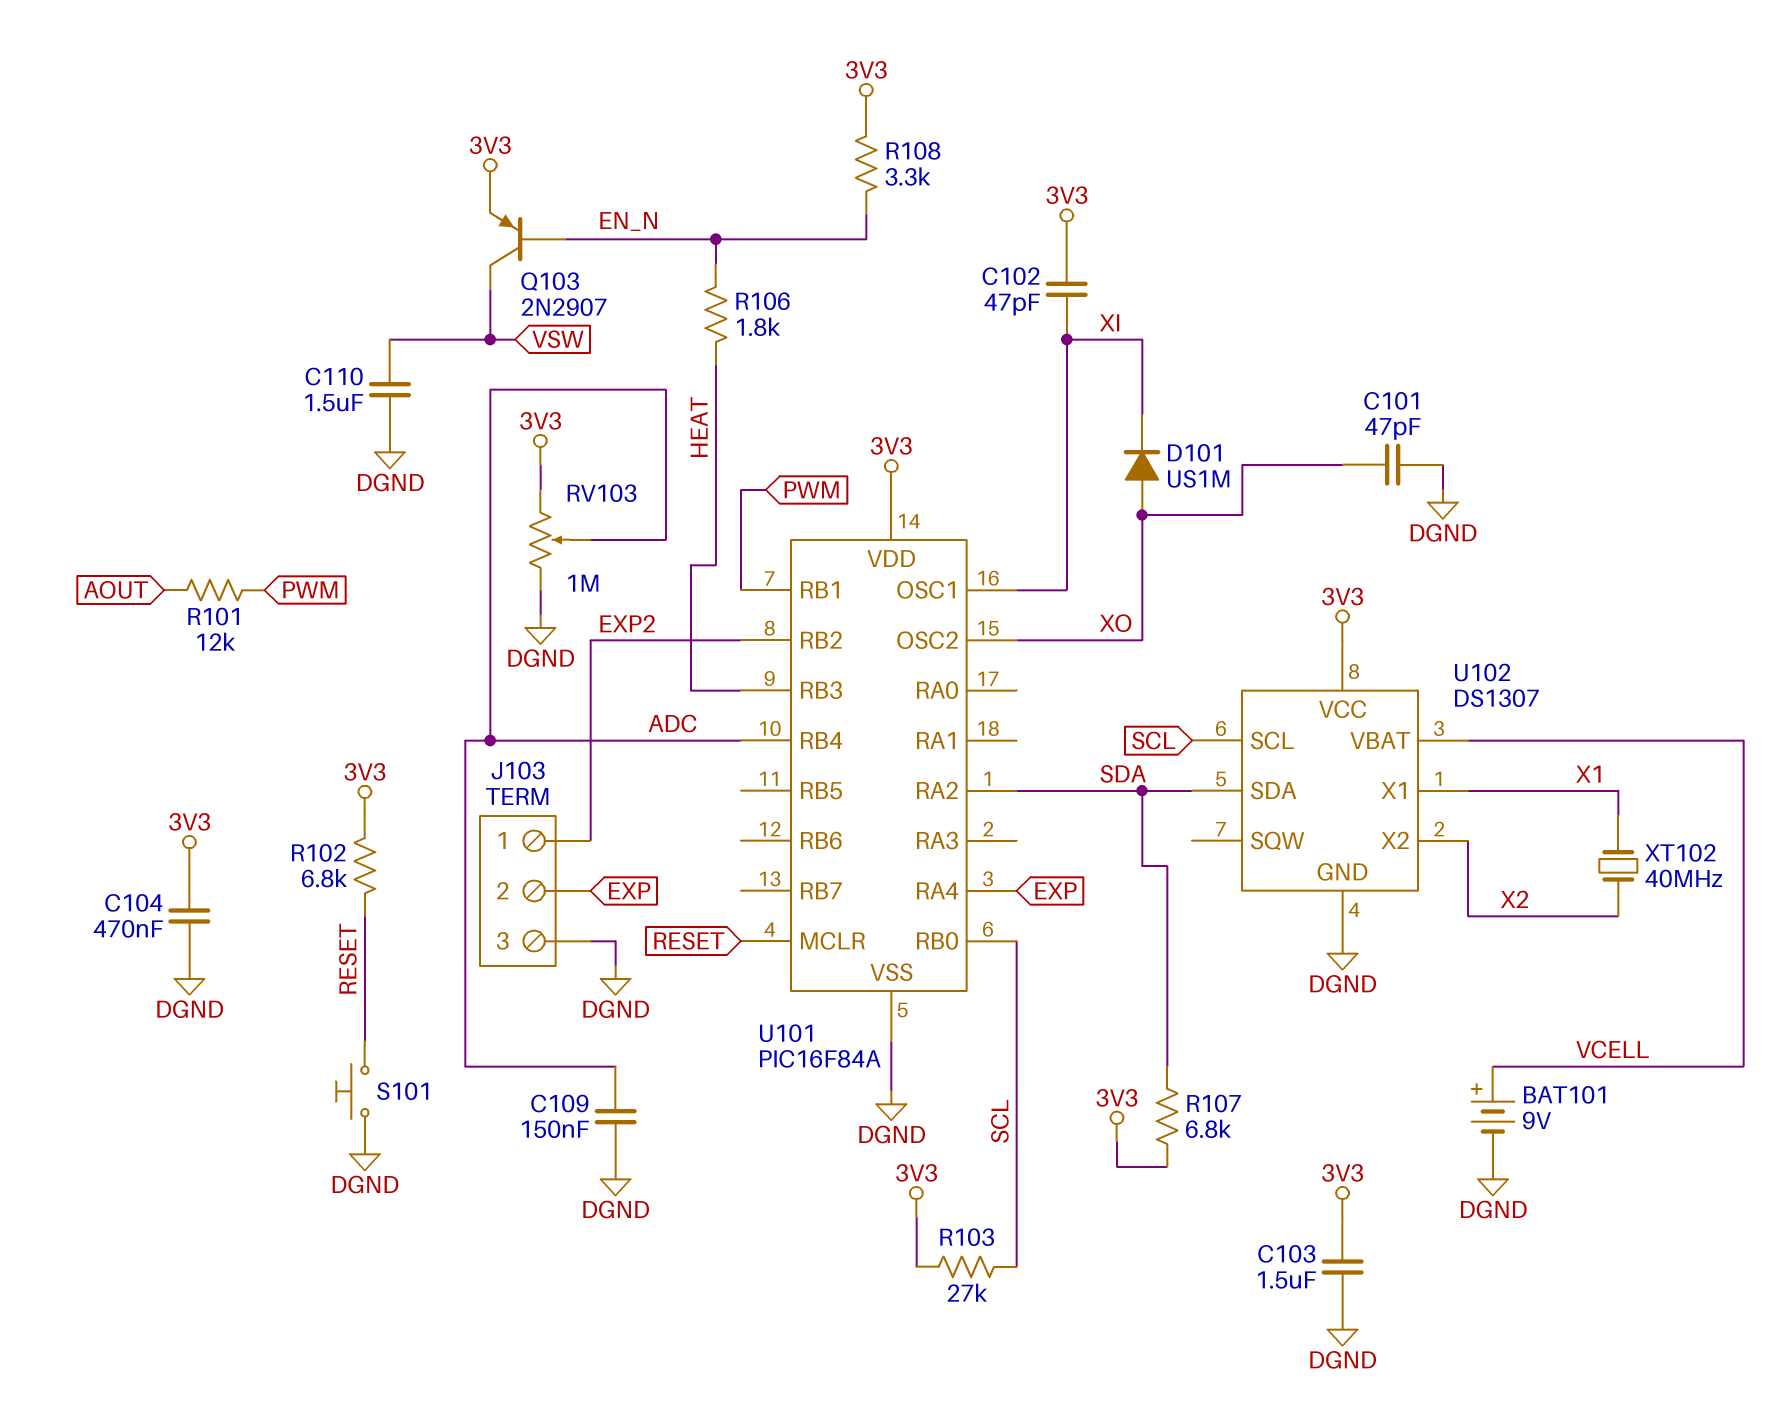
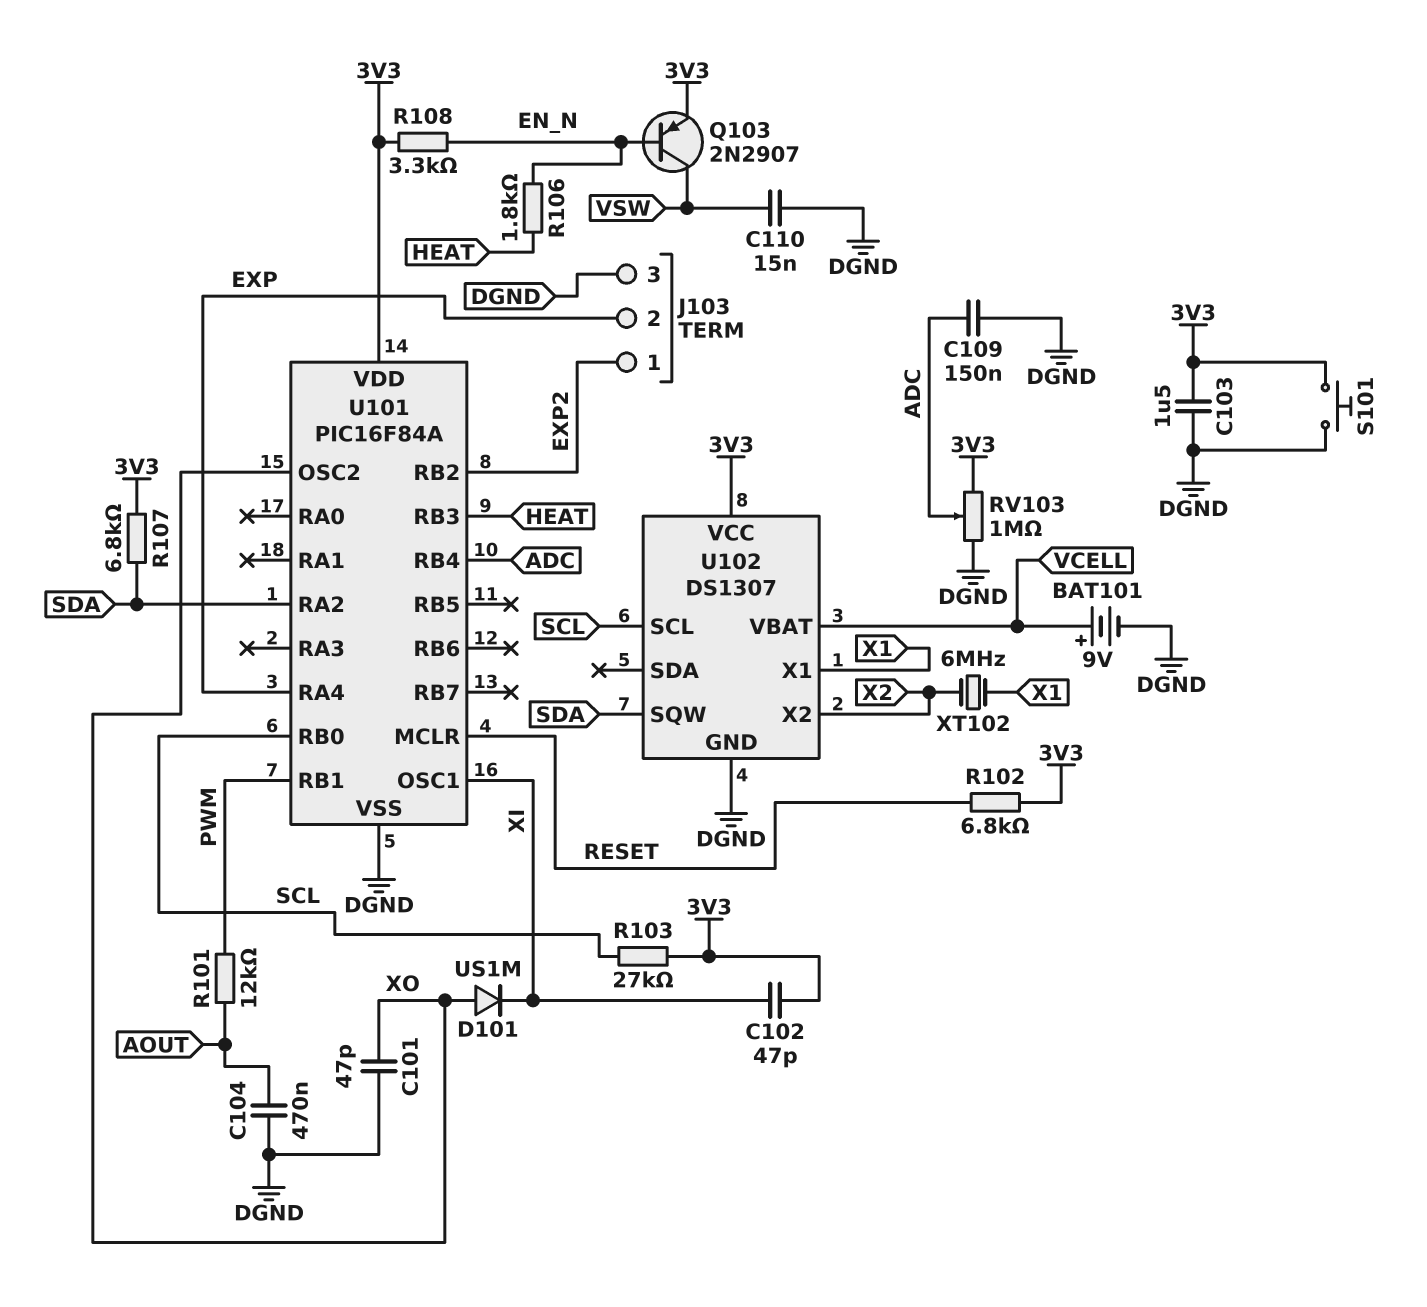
C104: 470nF (3V3, DGND) -> 470nF (AOUT, DGND)
C110: 1.5uF (DGND, VSW) -> 15nF (DGND, VSW)
S101: button (DGND, RESET) -> button (3V3, DGND)
U102 pin SDA: SDA -> none
U102 pin SQW: none -> SDA
XT102: 40MHz (X1, X2) -> 6MHz (X1, X2)

